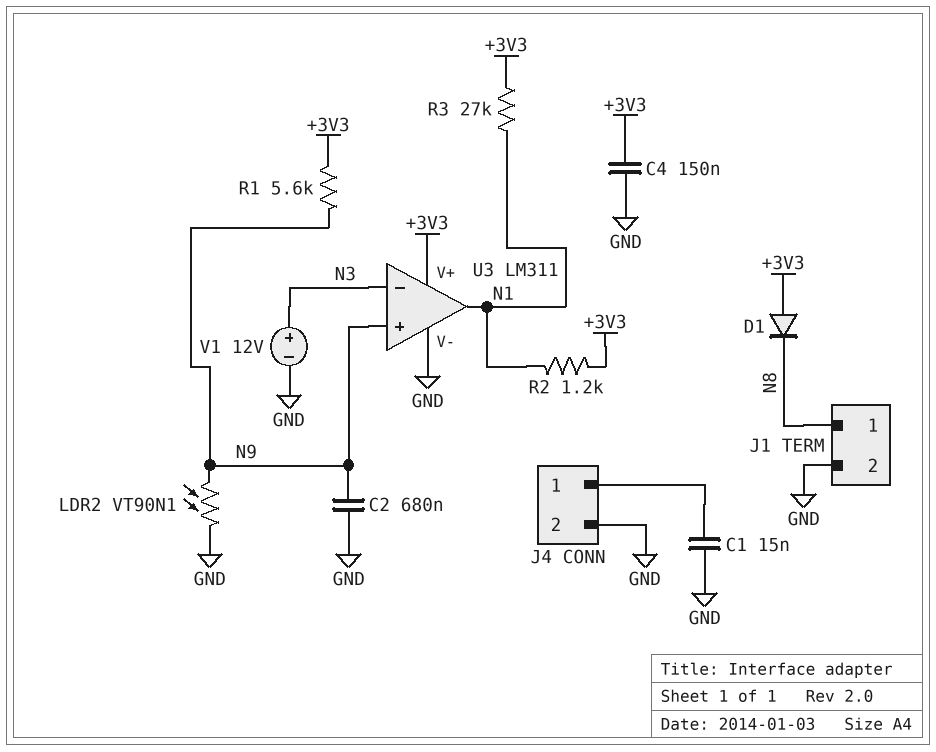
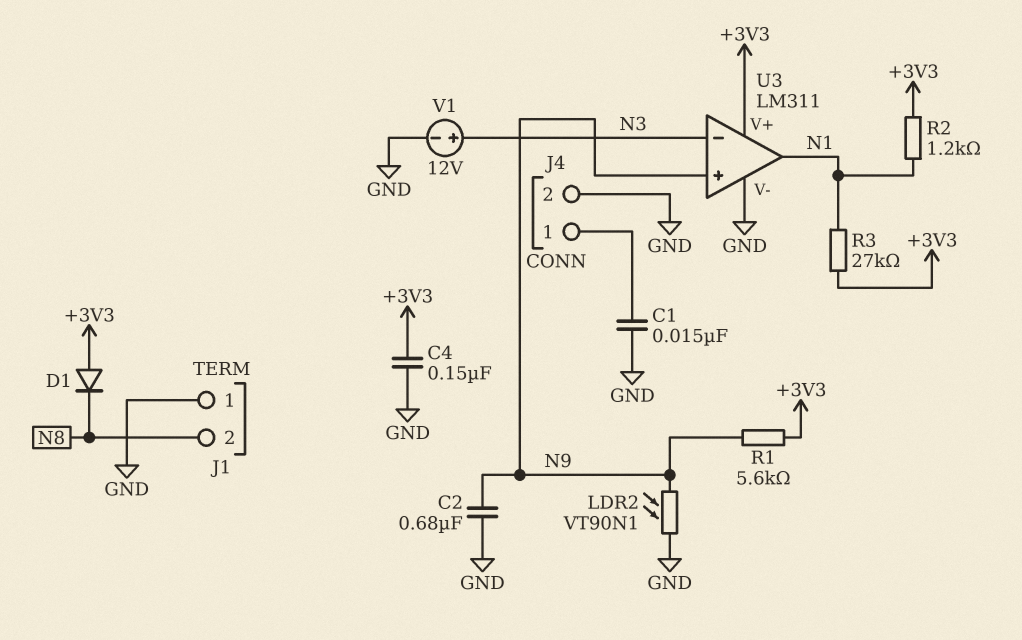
J1 pin 1: N8 -> GND
J1 pin 2: GND -> N8

